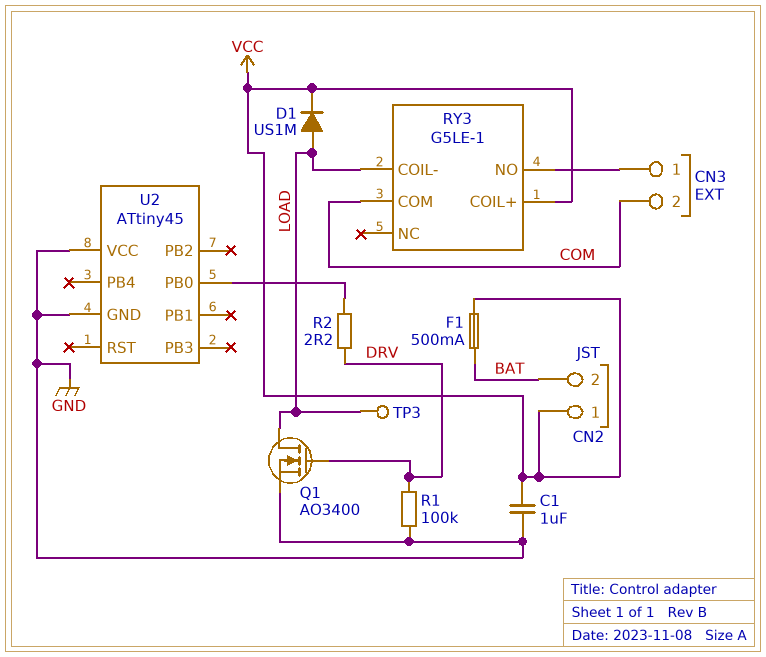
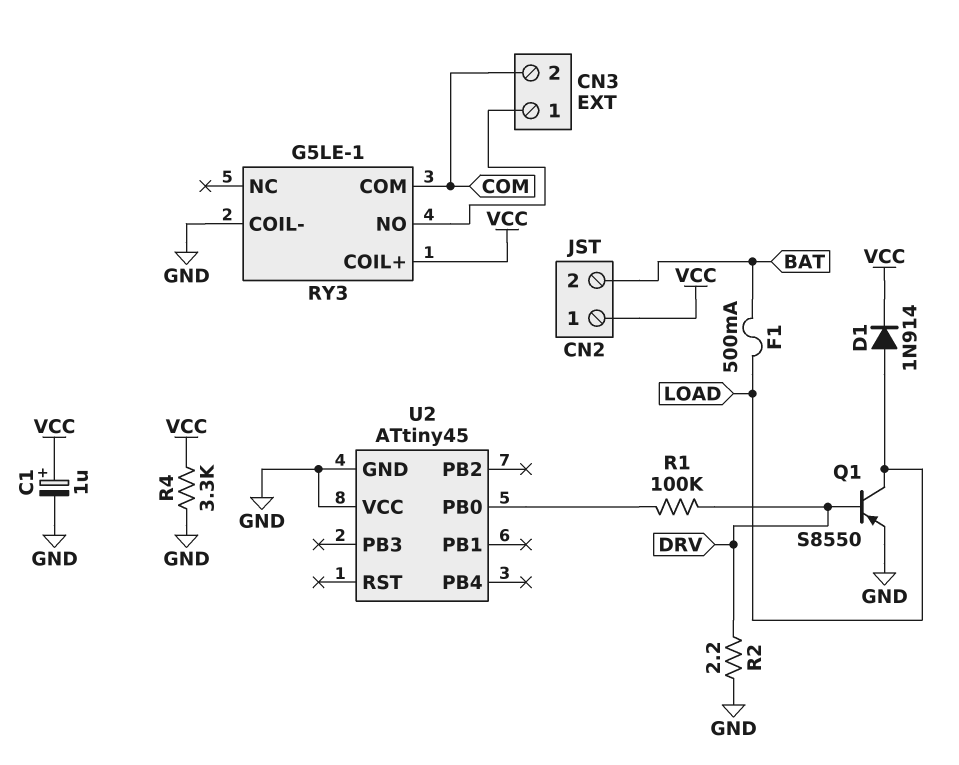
C1: 1uF (GND, VCC) -> 1uF (plus VCC, minus GND)
D1: diode US1M (A LOAD, K VCC) -> diode 1N914 (A LOAD, K VCC)
F1: 500mA (BAT, VCC) -> 500mA (BAT, LOAD)
Q1: NMOS AO3400 (G DRV, D LOAD, S GND) -> PNP S8550 (B DRV, C LOAD, E GND)
R1: 100k (DRV, GND) -> 100k (DRV, U2/PB0)
R2: 2.2 (DRV, U2/PB0) -> 2.2 (DRV, GND)
R4: none -> 3.3k (GND, VCC)
RY3 pin COIL-: LOAD -> GND
TP3: test point (LOAD) -> none

